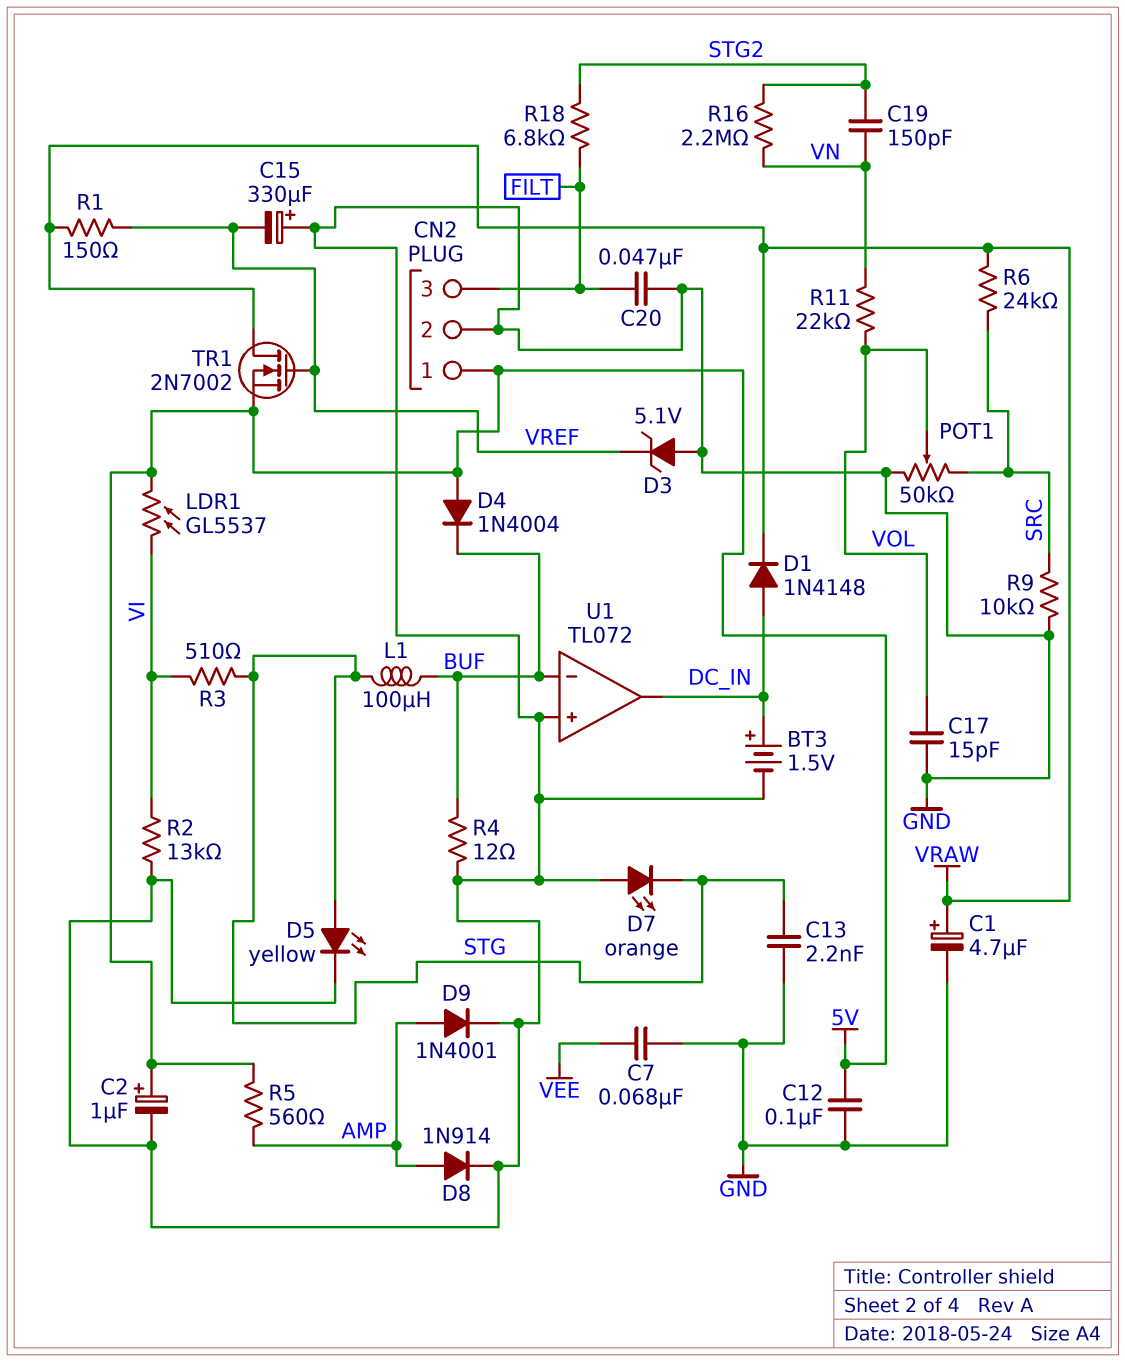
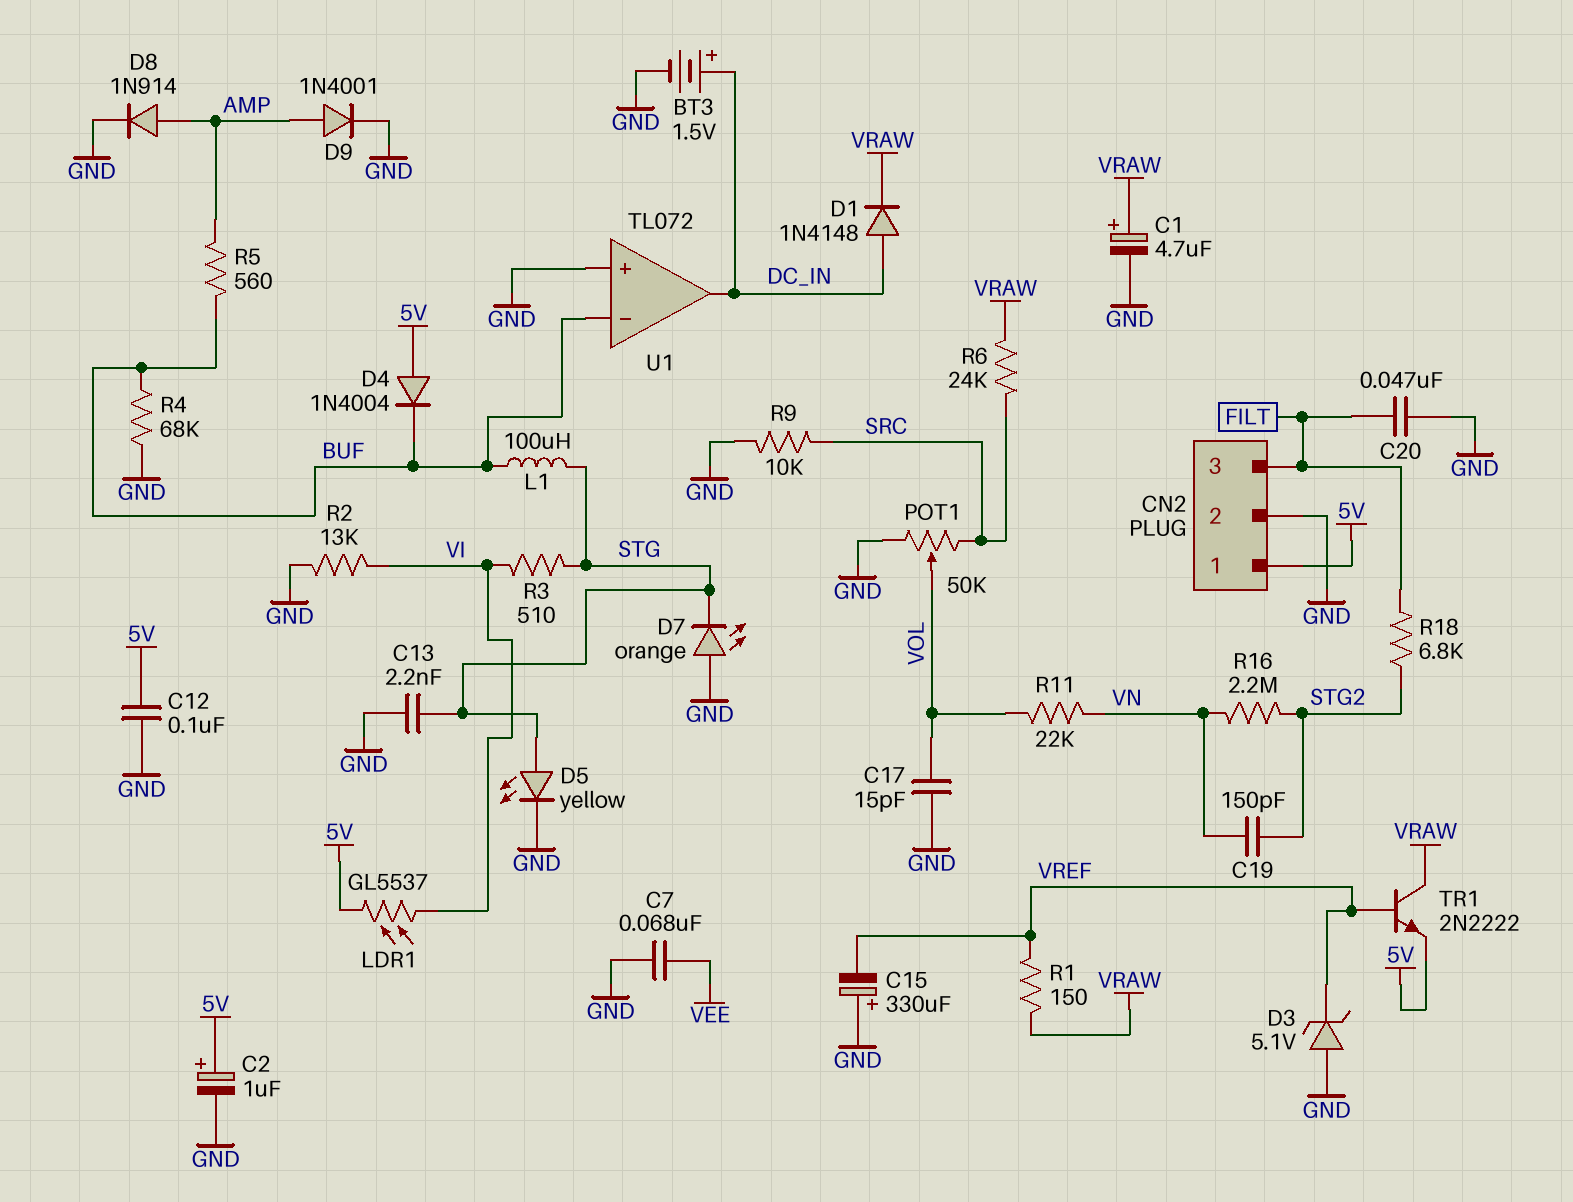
R4: 12 (BUF, GND) -> 68k (BUF, GND)
R5: 560 (5V, AMP) -> 560 (AMP, BUF)
TR1: NMOS 2N7002 (G VREF, D VRAW, S 5V) -> NPN 2N2222 (B VREF, C VRAW, E 5V)

